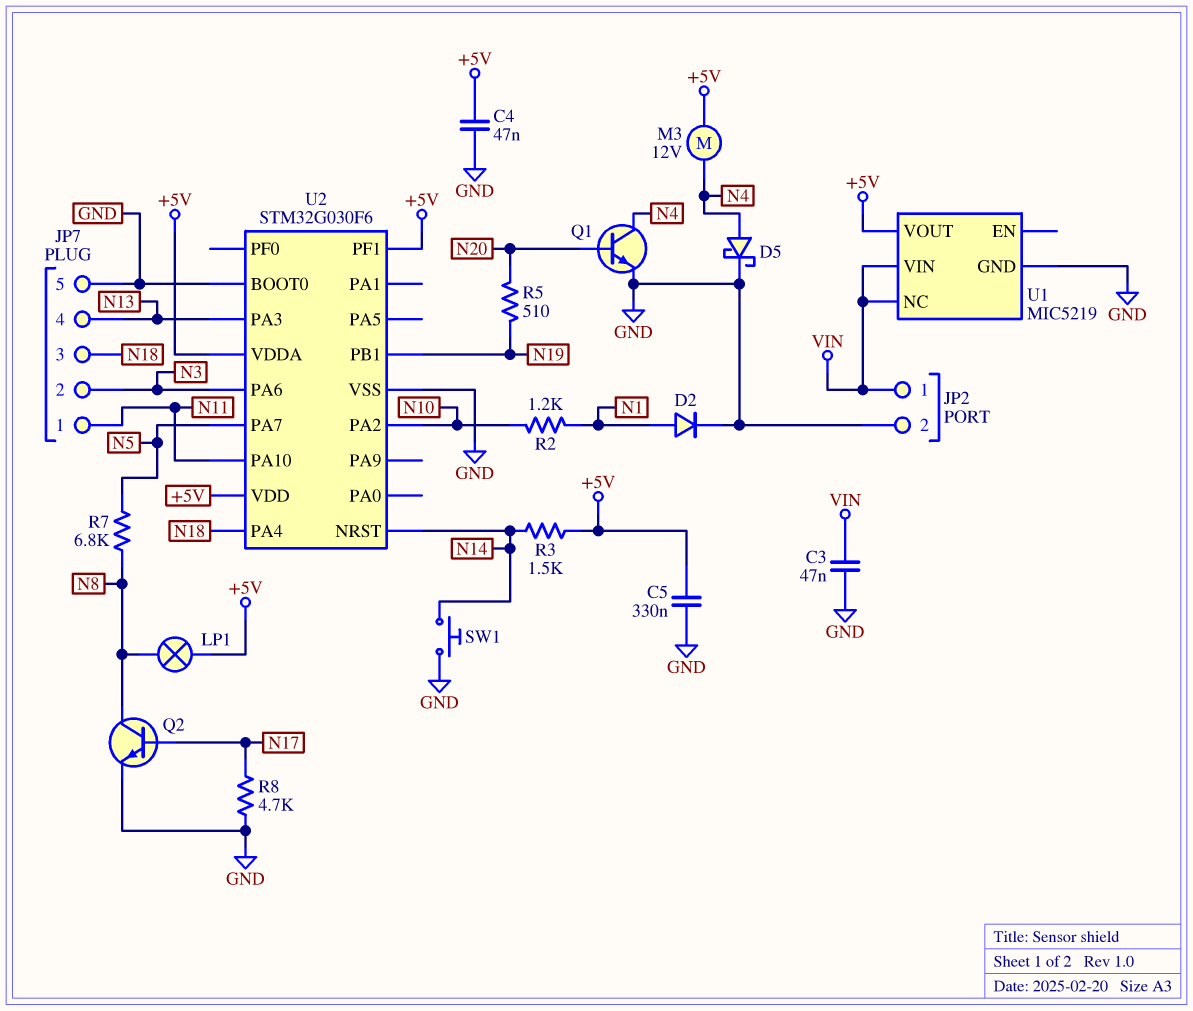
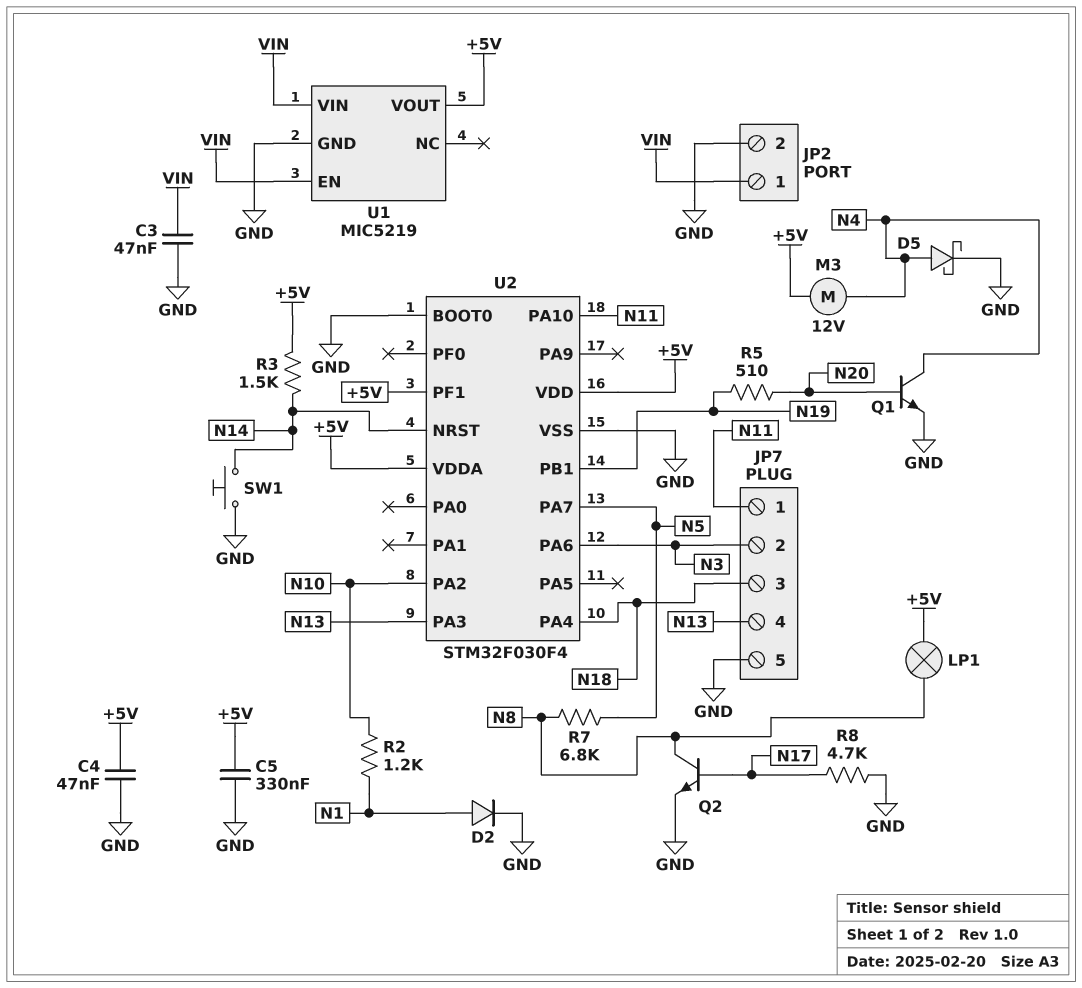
U1 pin EN: none -> VIN
U1 pin NC: VIN -> none
U2: STM32G030F6 -> STM32F030F4

